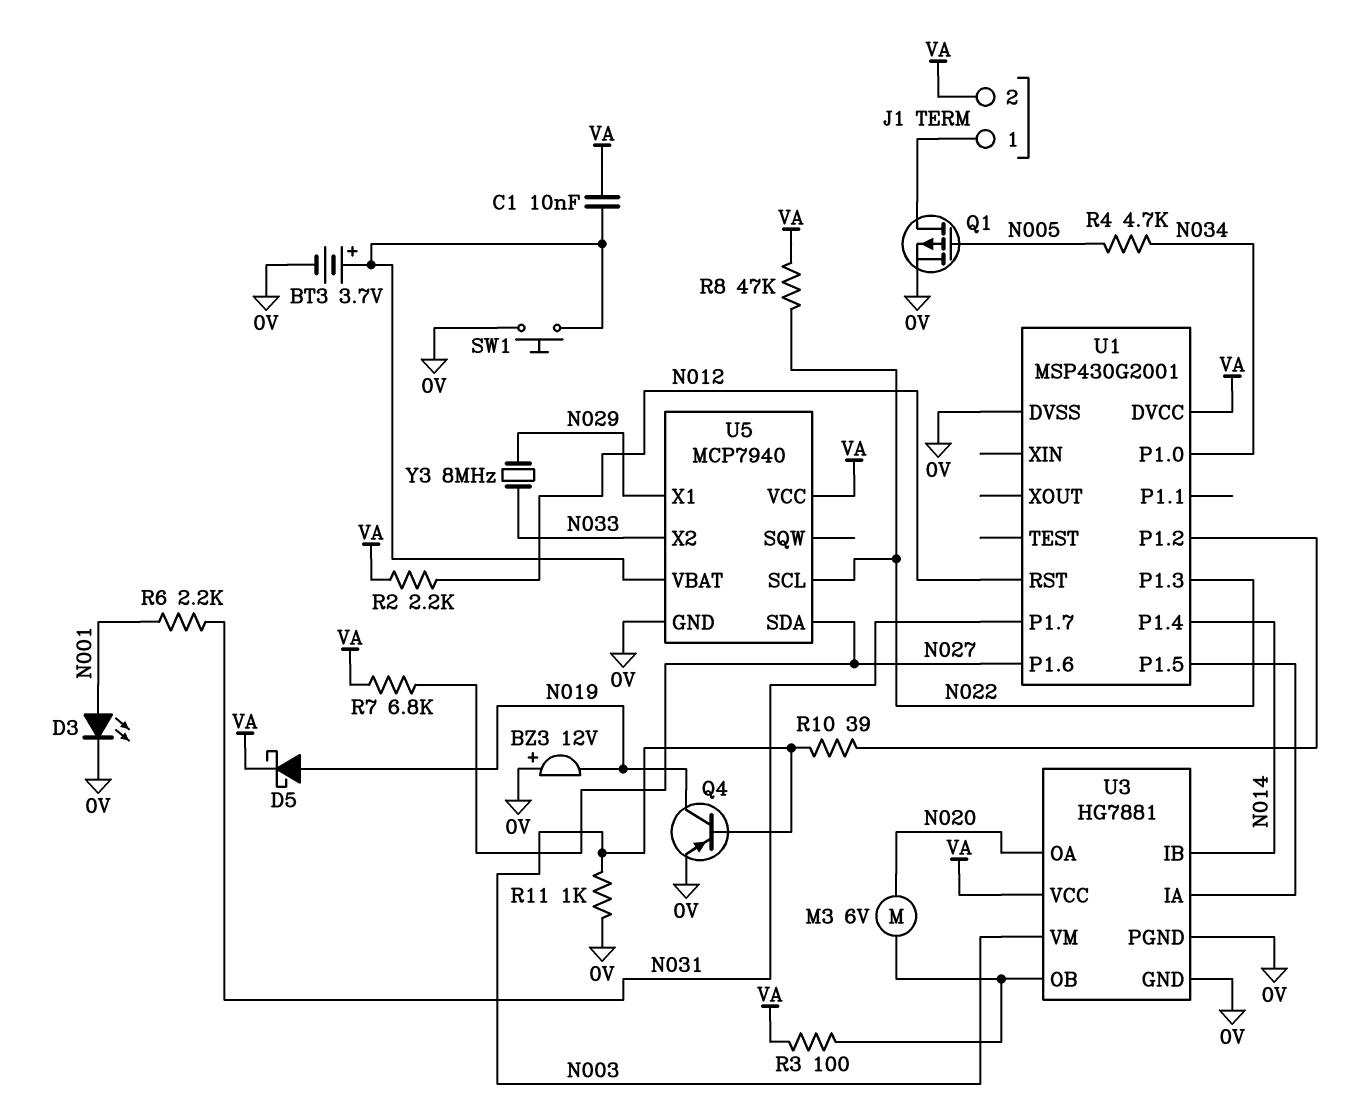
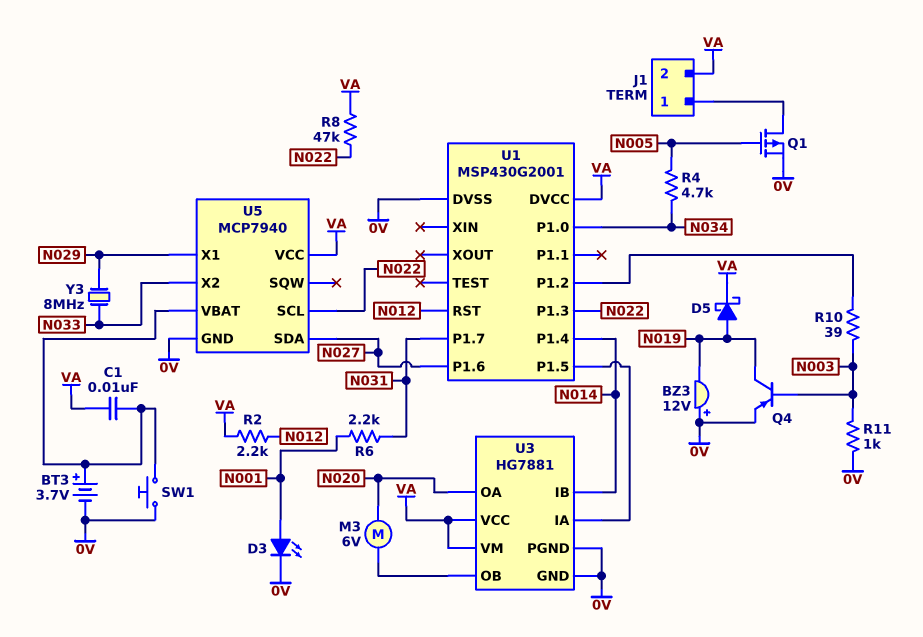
R3: 100 (U3/OB, VA) -> none
R7: 6.8k (N027, VA) -> none
U3 pin VM: N003 -> VA

